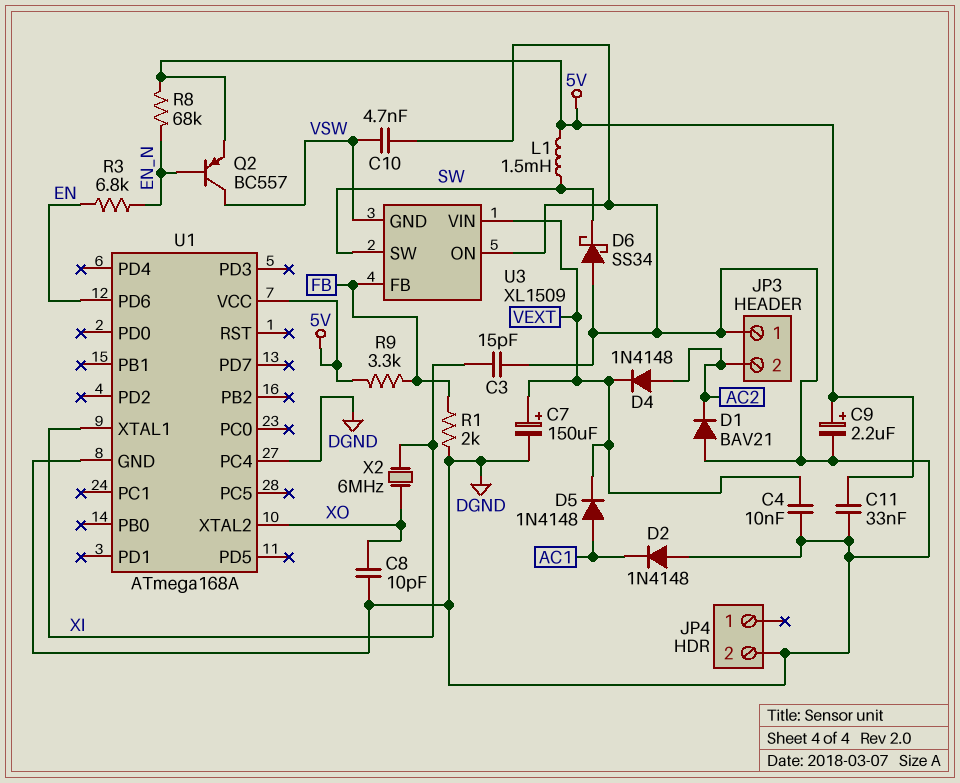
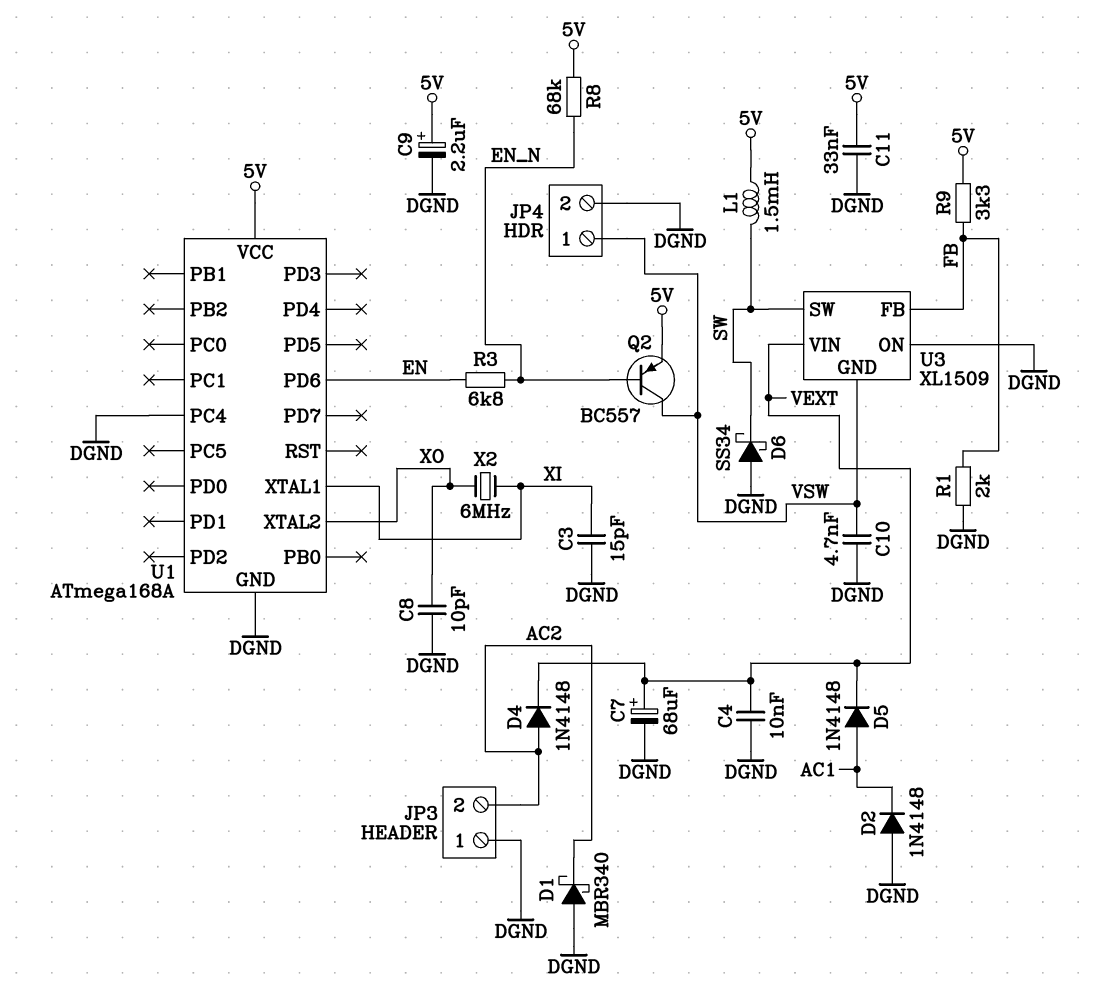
C7: 150uF (plus VEXT, minus DGND) -> 68uF (plus VEXT, minus DGND)
D1: diode BAV21 (A DGND, K AC2) -> schottky MBR340 (A DGND, K AC2)
JP4 pin 1: none -> VSW

